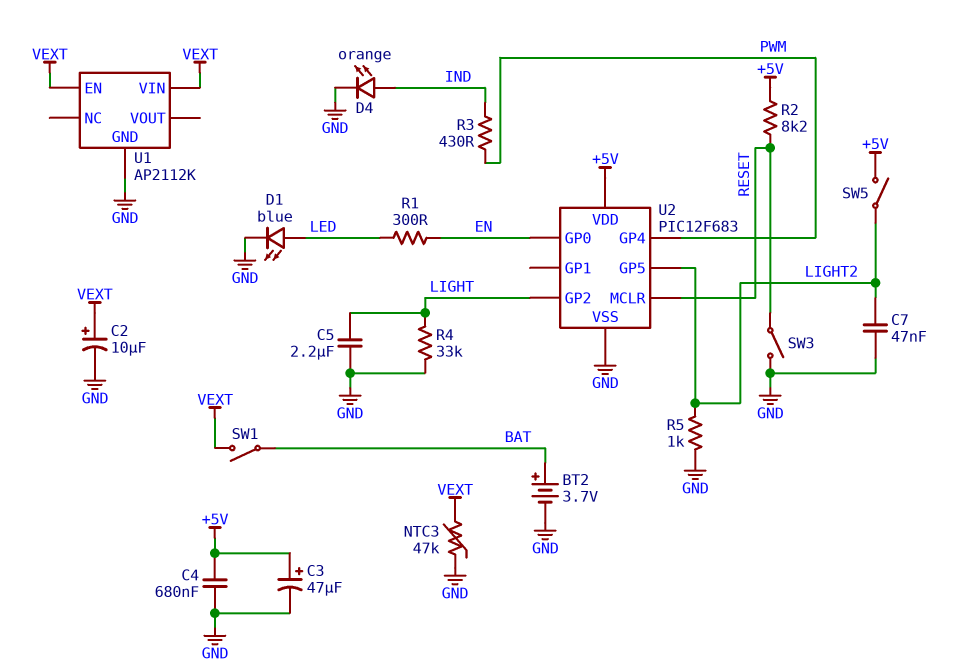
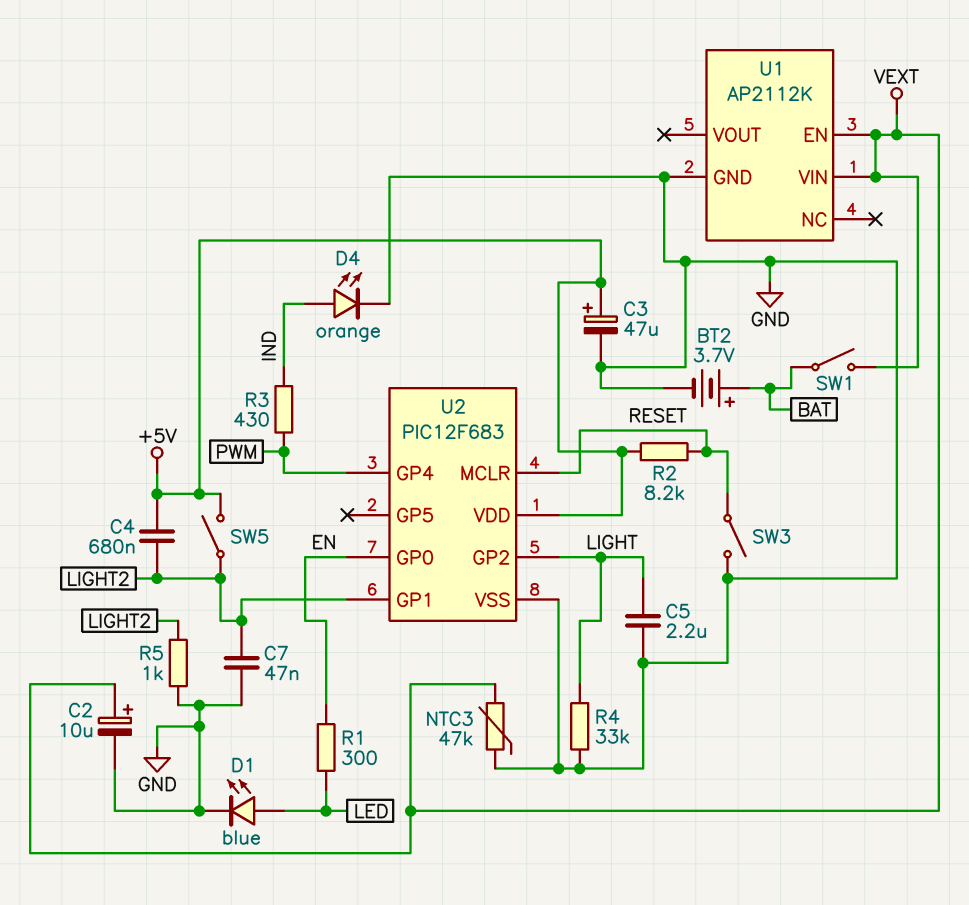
C4: 680nF (+5V, GND) -> 680nF (+5V, LIGHT2)
U2 pin GP1: none -> LIGHT2
U2 pin GP5: LIGHT2 -> none

